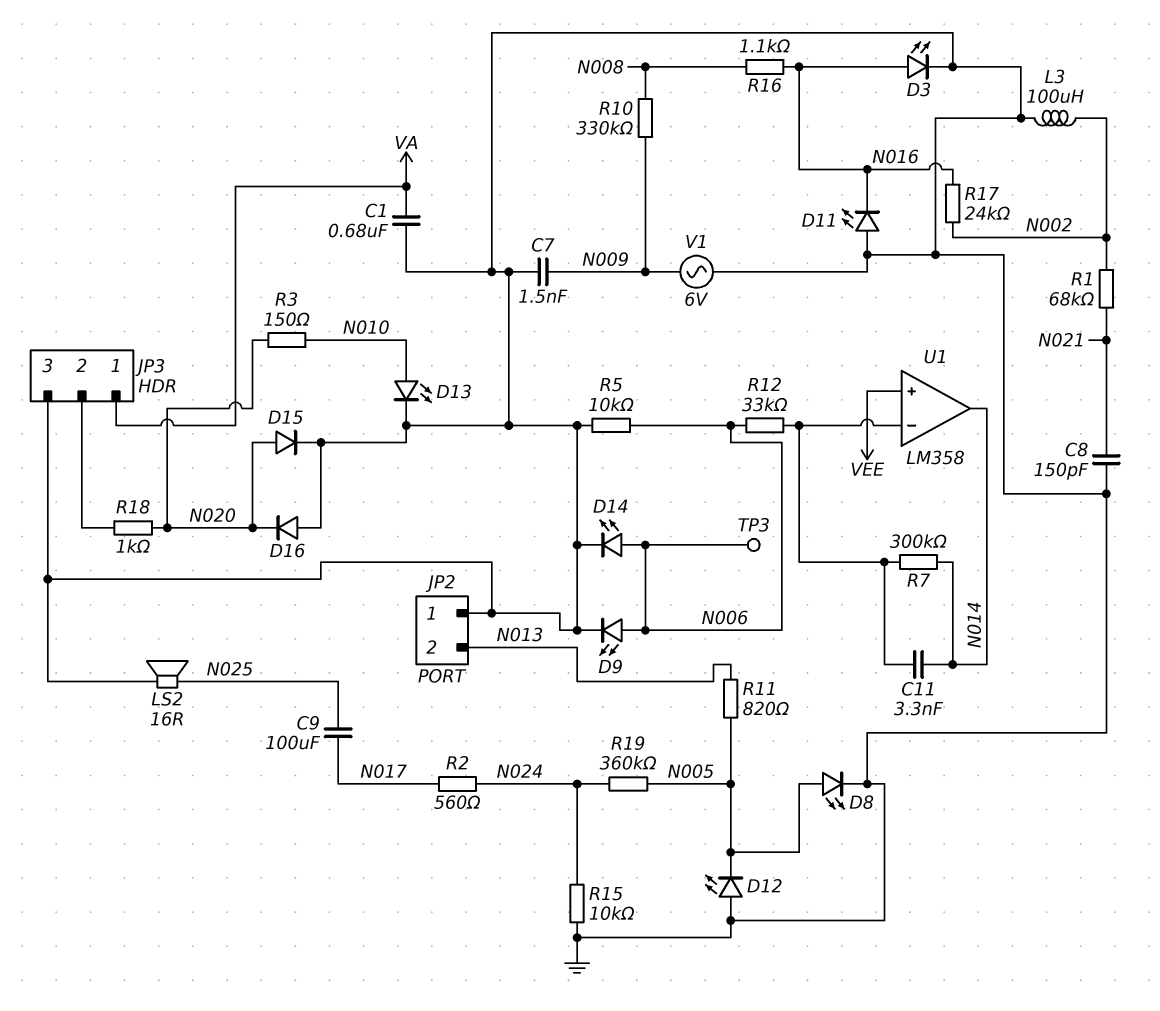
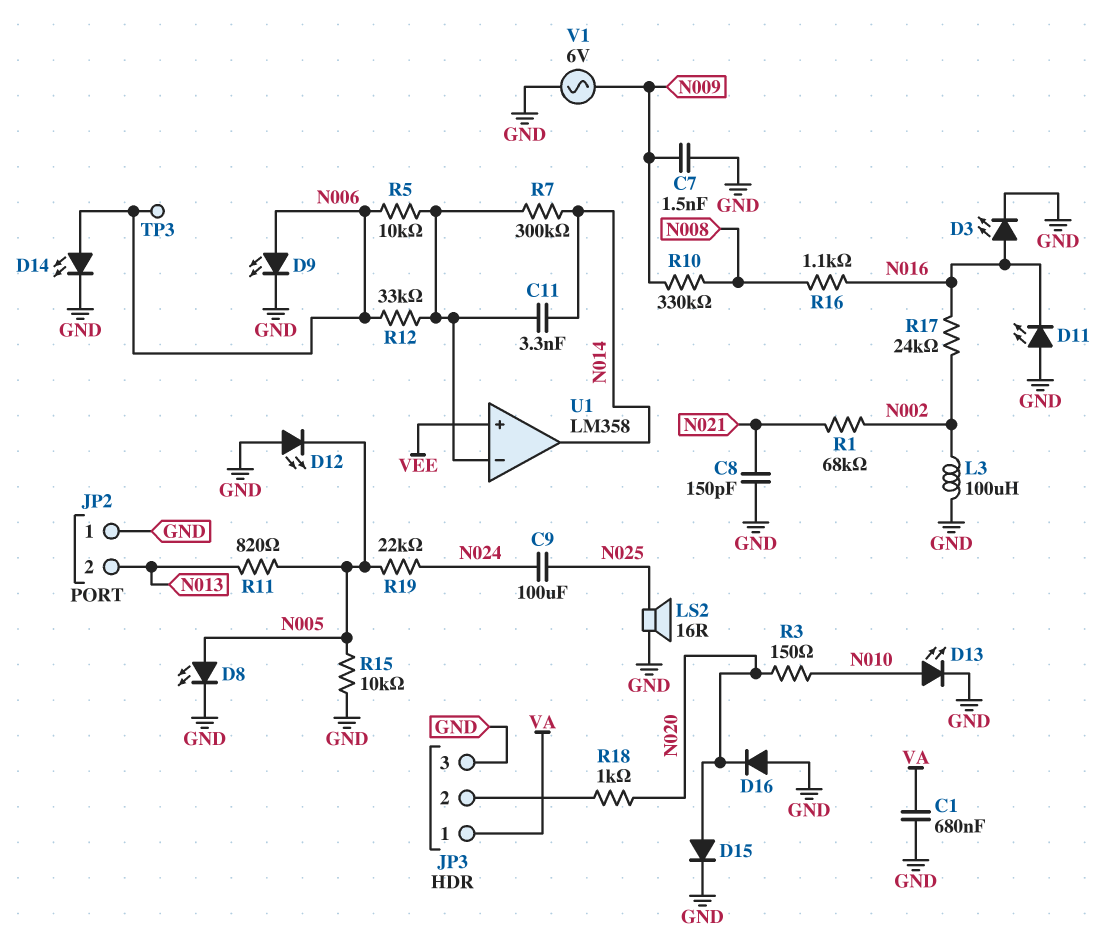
C9: 100uF (N017, N025) -> 100uF (N024, N025)
R2: 560 (N017, N024) -> none
R5: 10k (GND, N006) -> 10k (N006, U1/in-)
R15: 10k (GND, N024) -> 10k (GND, N005)
R19: 360k (N005, N024) -> 22k (N005, N024)

